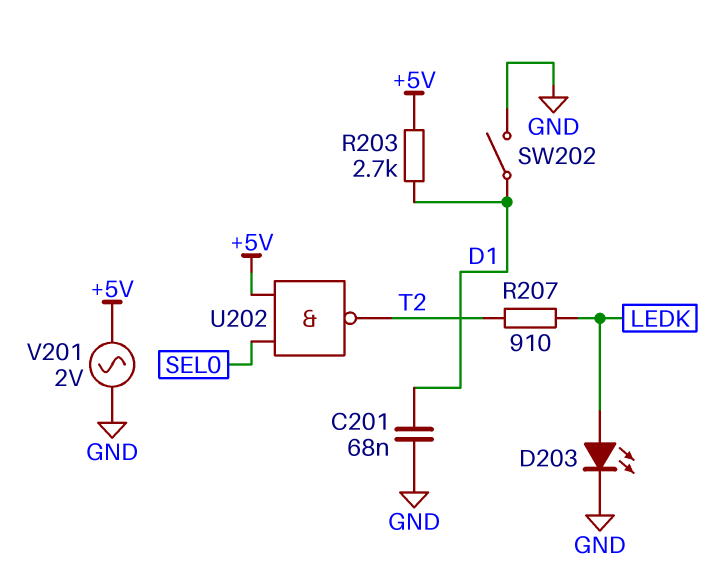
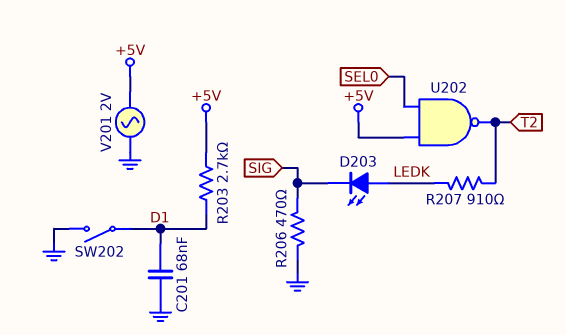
D203: LED (A LEDK, K GND) -> LED (A LEDK, K SIG)
R206: none -> 470 (GND, SIG)

